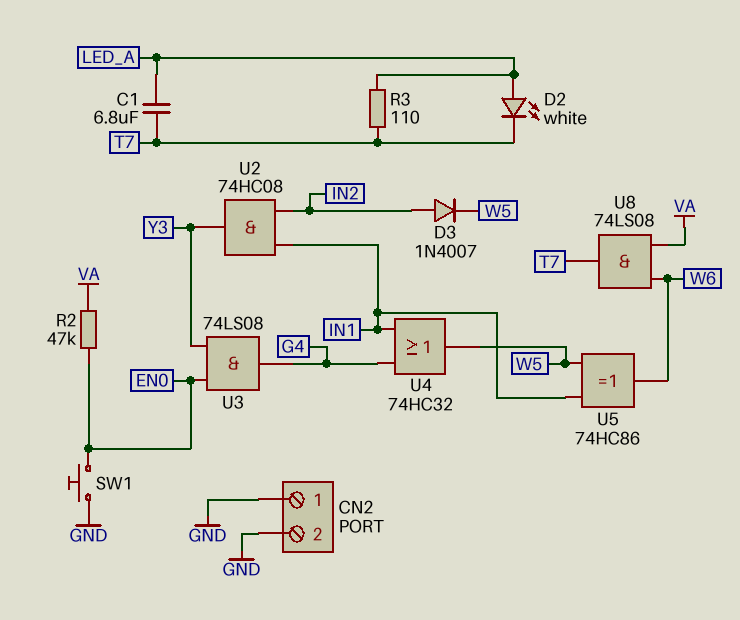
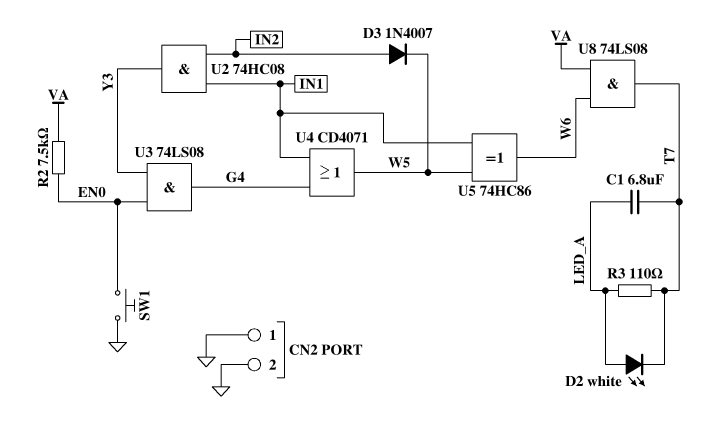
R2: 47k (EN0, VA) -> 7.5k (EN0, VA)
U4: OR 74HC32 (in G4, in IN1, out W5) -> OR CD4071 (in G4, in IN1, out W5)

